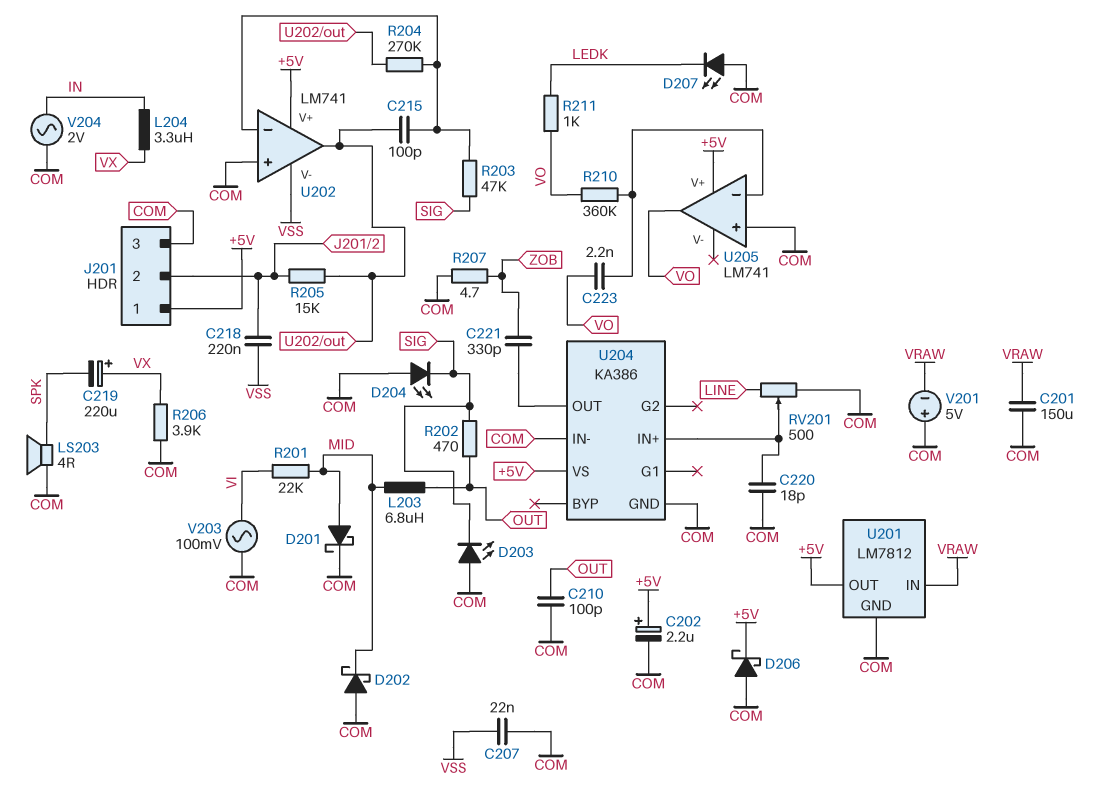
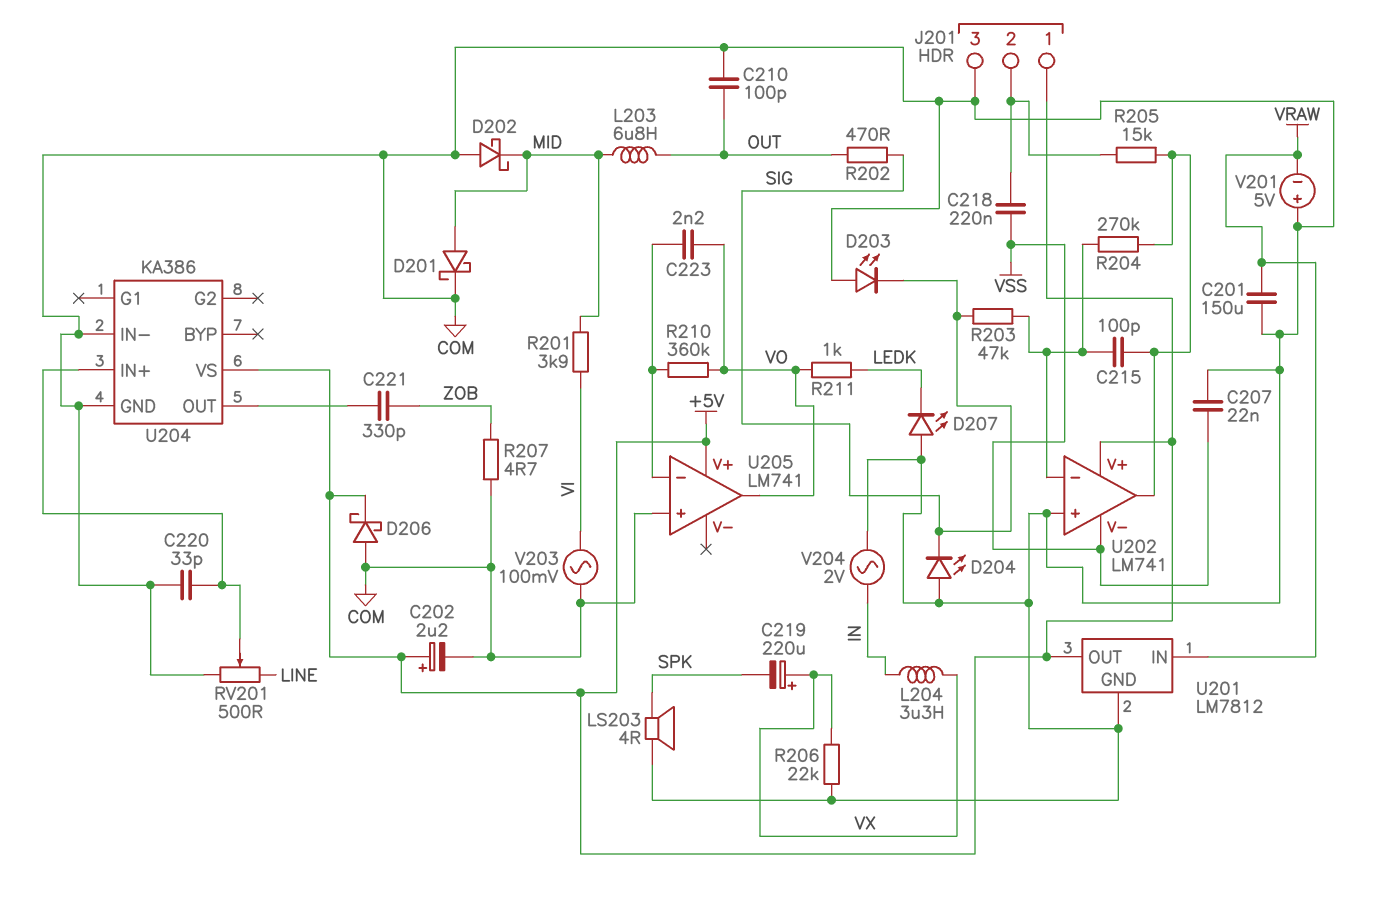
C220: 18pF (COM, U204/IN+) -> 33pF (COM, U204/IN+)
R201: 22k (MID, VI) -> 3.9k (MID, VI)
R206: 3.9k (COM, VX) -> 22k (COM, VX)

